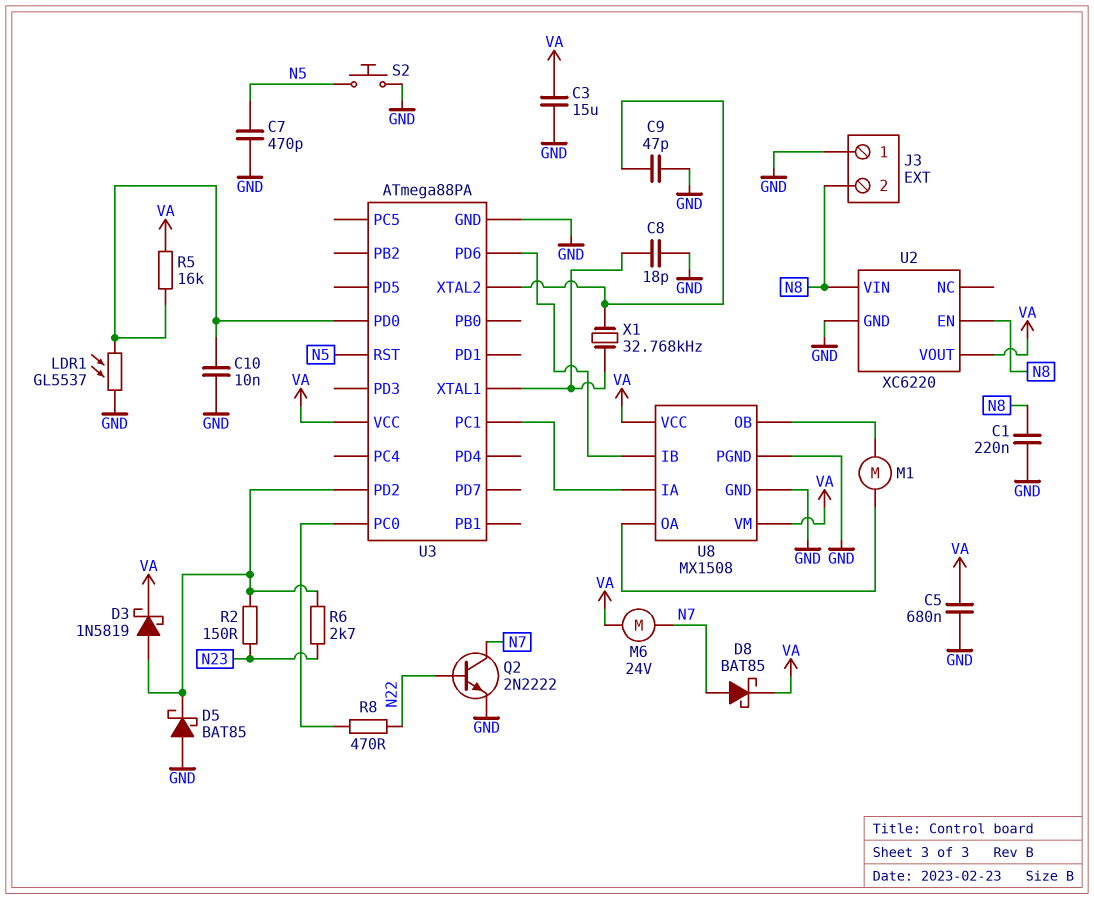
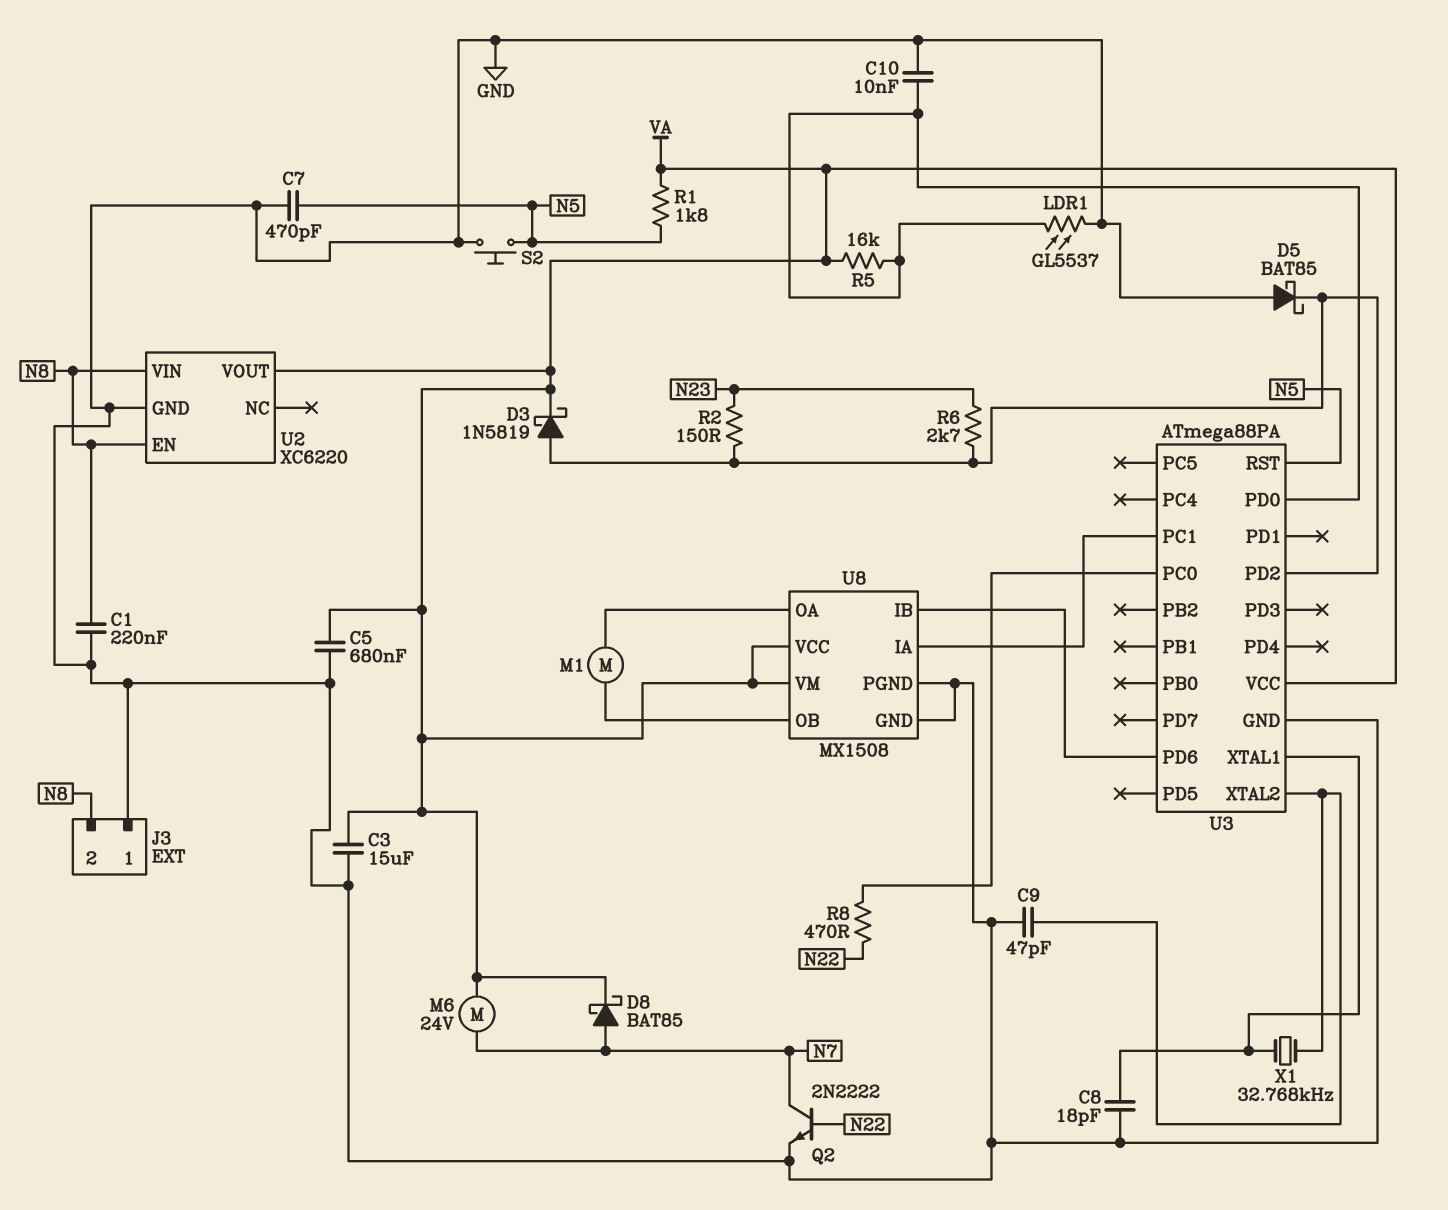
R1: none -> 1.8k (N5, VA)

